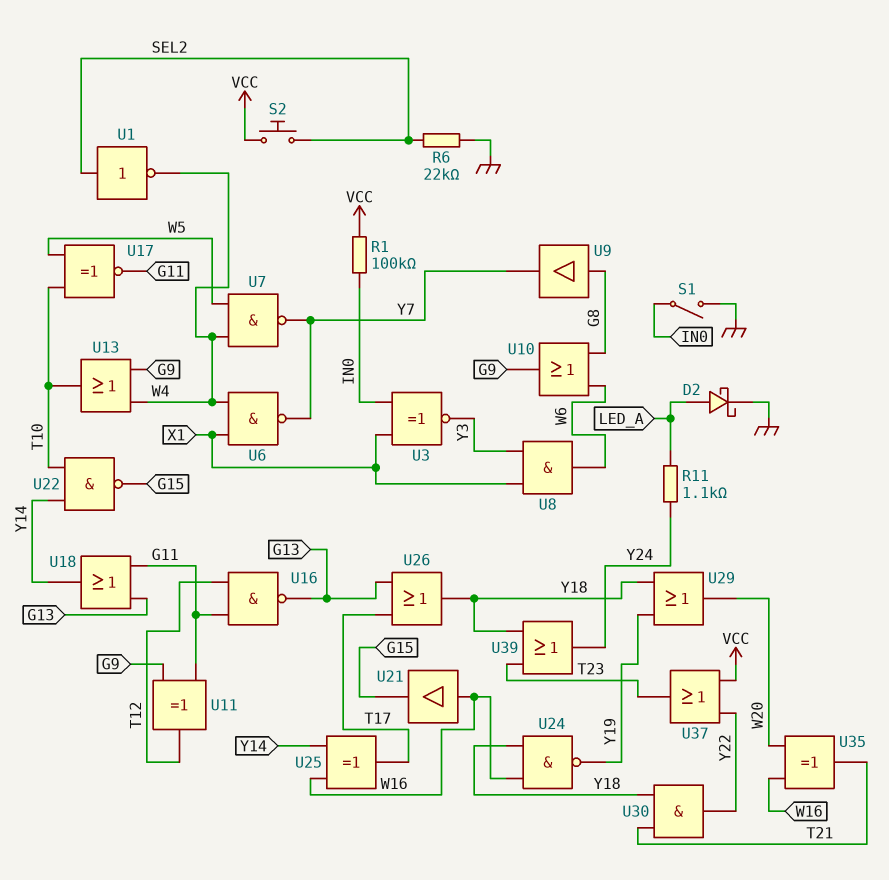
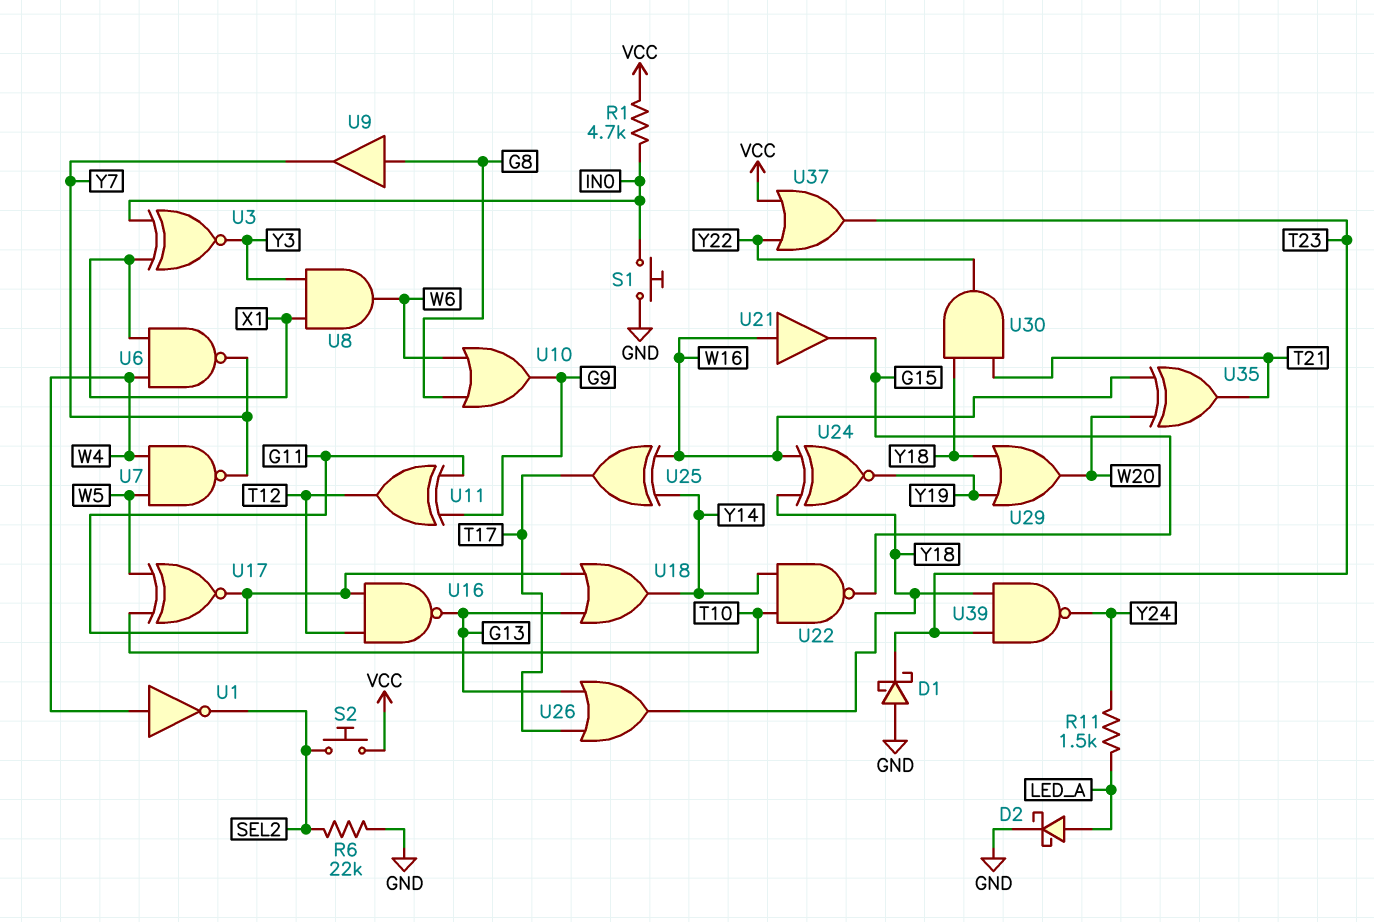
D1: none -> schottky (A GND, K T23)
R1: 100k (IN0, VCC) -> 4.7k (IN0, VCC)
R11: 1.1k (LED_A, Y24) -> 1.5k (LED_A, Y24)
S1: switch (GND, IN0) -> button (GND, IN0)
U1: NOT (in SEL2, out W4) -> NOT (in W4, out SEL2)
U13: OR (in G9, in W4, out T10) -> none
U24: NAND (in W16, in Y18, out Y19) -> XNOR (in W16, in Y18, out Y19)
U39: OR (in T23, in Y18, out Y24) -> NAND (in T23, in Y18, out Y24)

